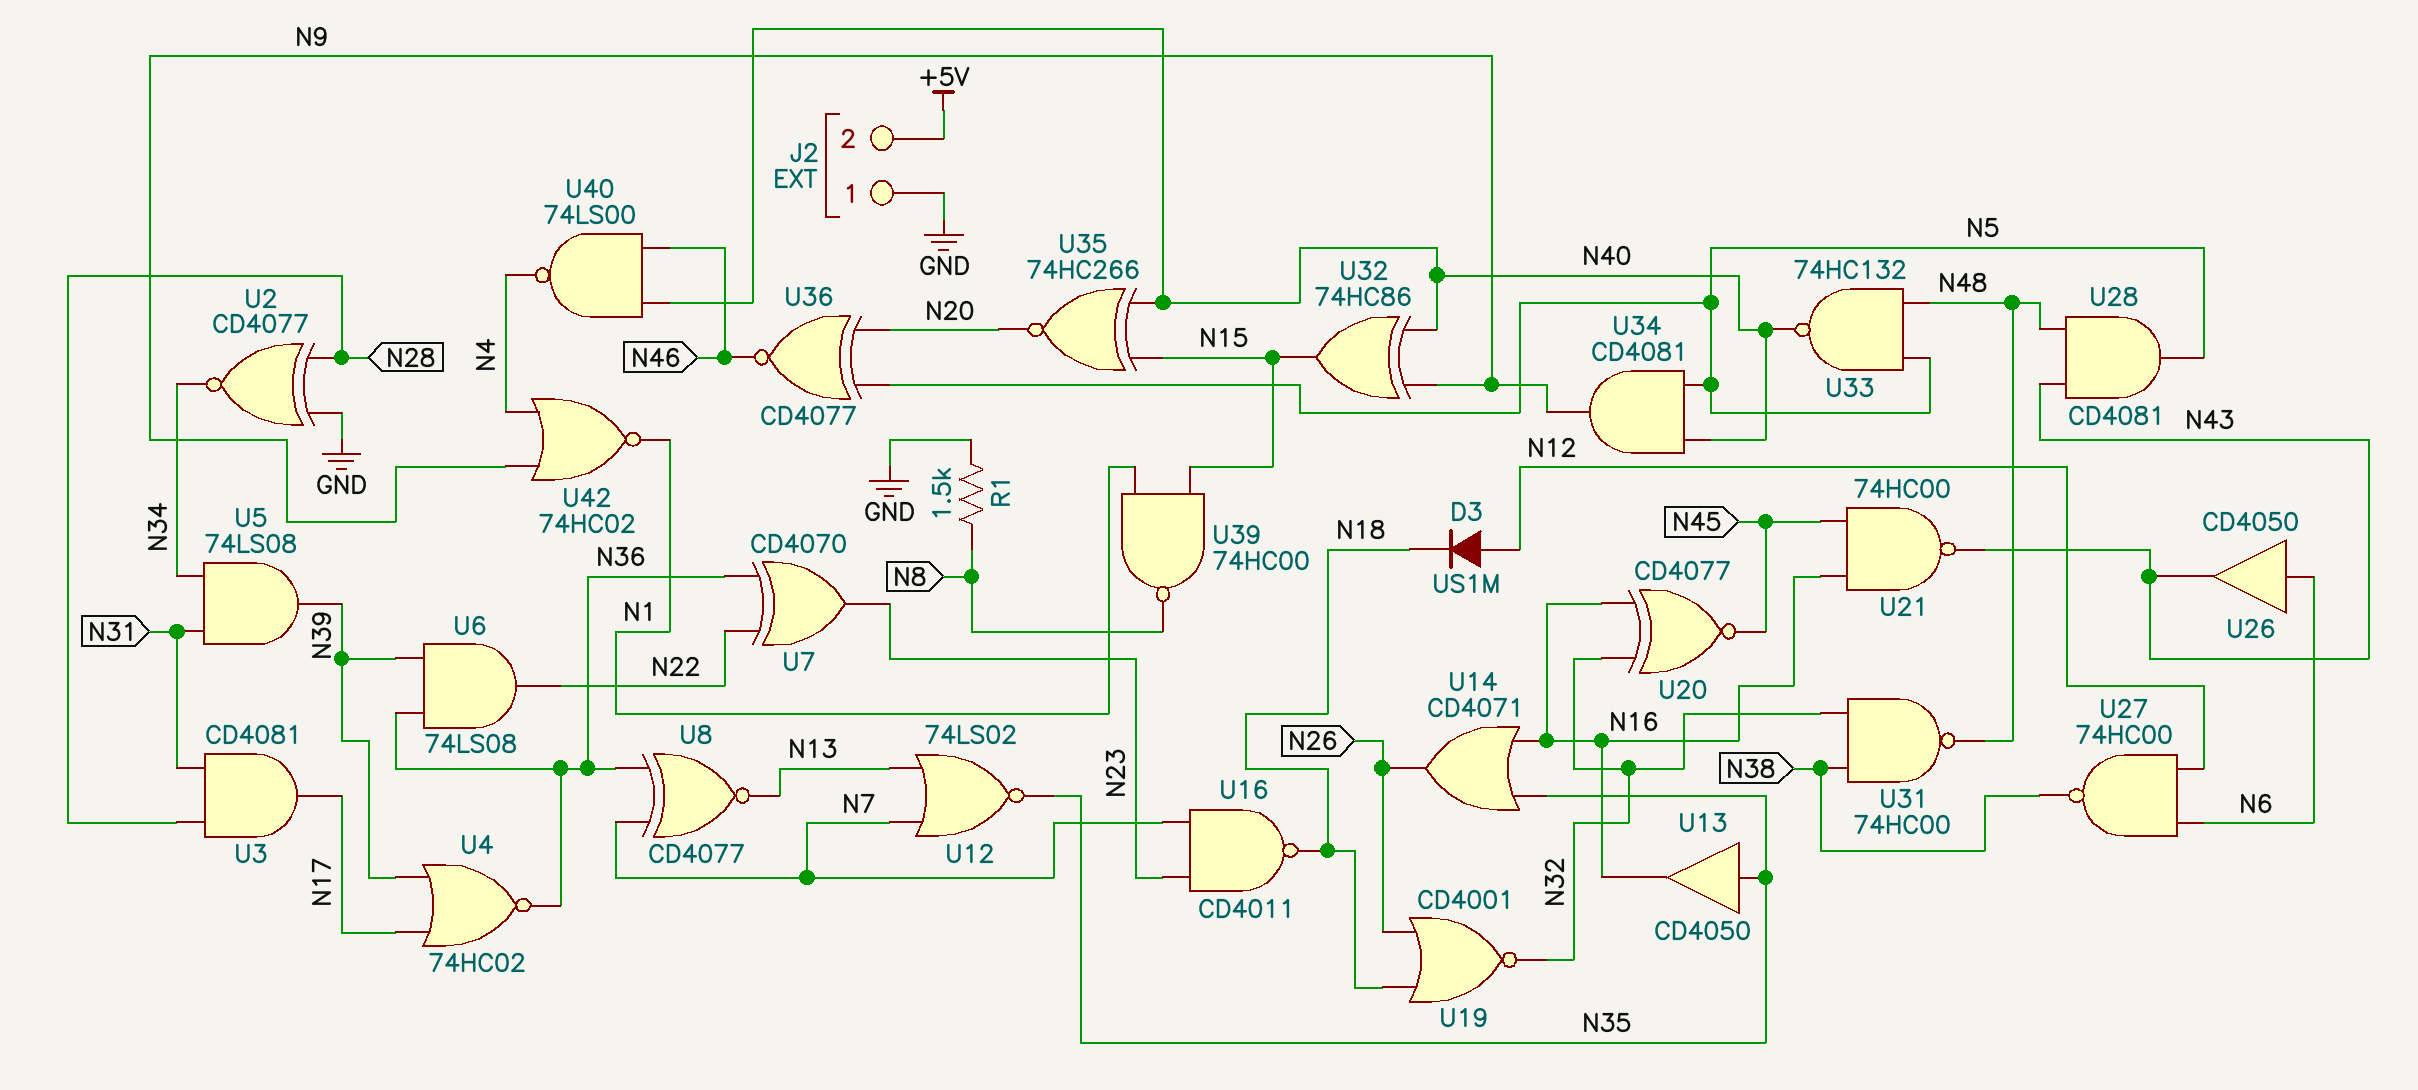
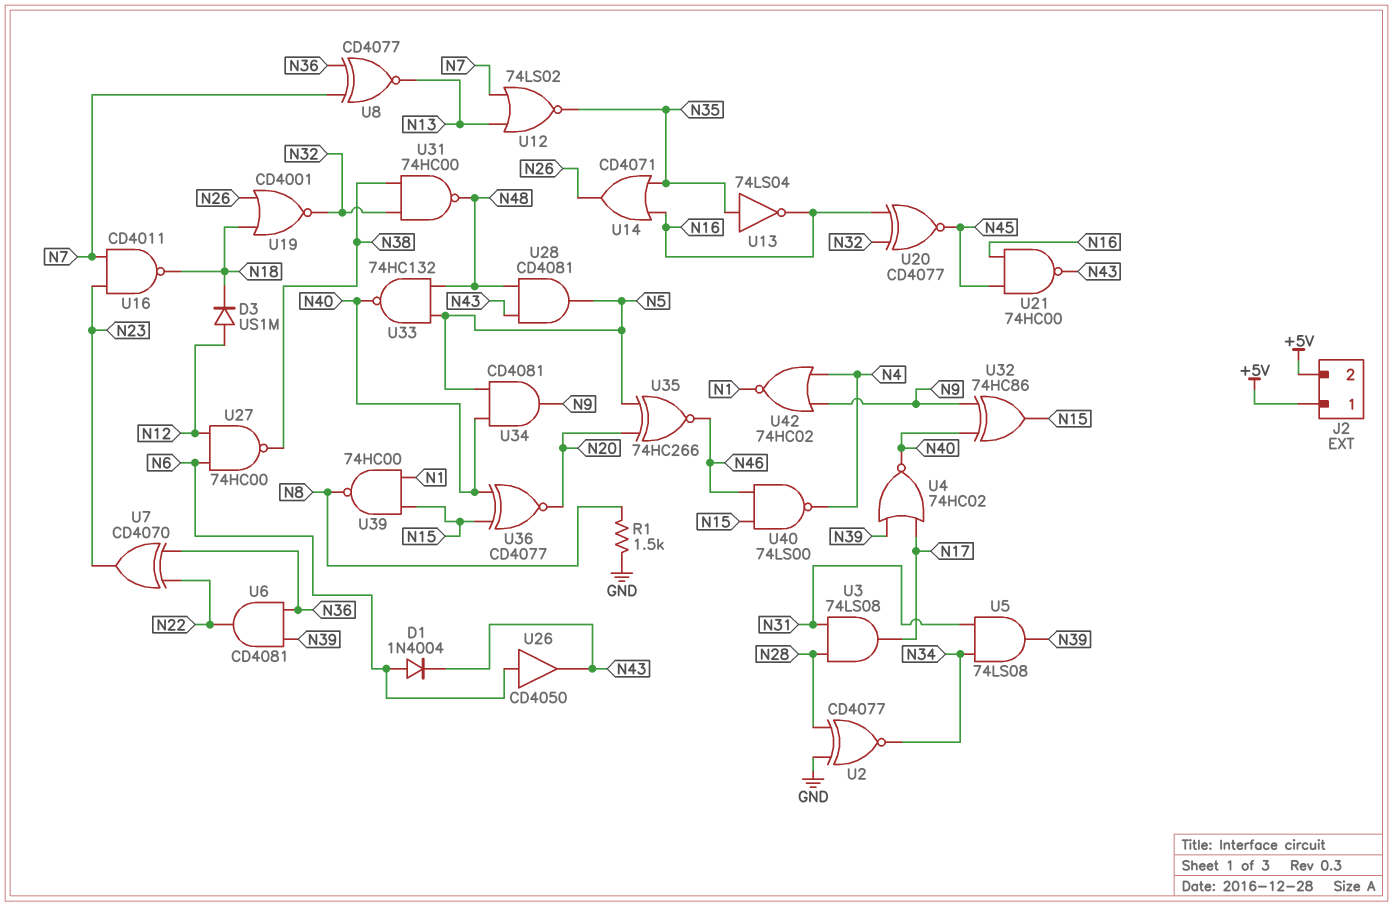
D1: none -> diode 1N4004 (A N6, K N43)
J2 pin 1: GND -> +5V
U3: AND CD4081 (in N28, in N31, out N17) -> AND 74LS08 (in N28, in N31, out N17)
U4: NOR 74HC02 (in N17, in N39, out N36) -> NOR 74HC02 (in N17, in N39, out N40)
U6: AND 74LS08 (in N36, in N39, out N22) -> AND CD4081 (in N36, in N39, out N22)
U13: buffer CD4050 (in N35, out N16) -> NOT 74LS04 (in N35, out N16)
U35: XNOR 74HC266 (in N15, in N40, out N20) -> XNOR 74HC266 (in N5, in N20, out N46)
U36: XNOR CD4077 (in N5, in N20, out N46) -> XNOR CD4077 (in N15, in N40, out N20)
U40: NAND 74LS00 (in N40, in N46, out N4) -> NAND 74LS00 (in N15, in N46, out N4)

